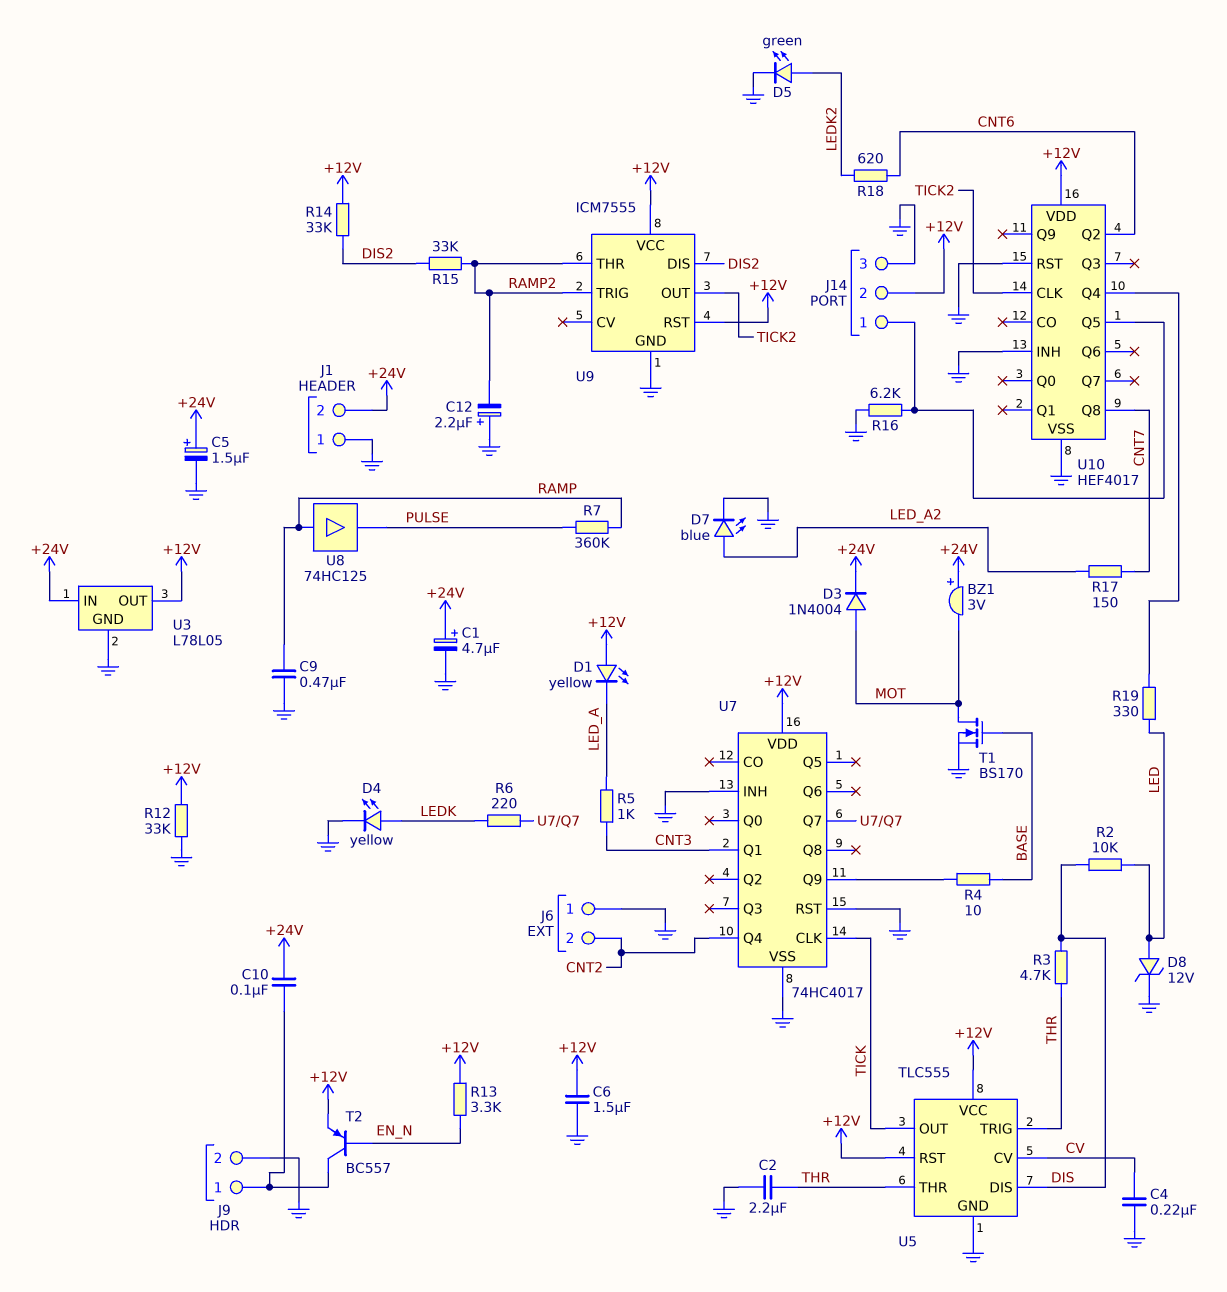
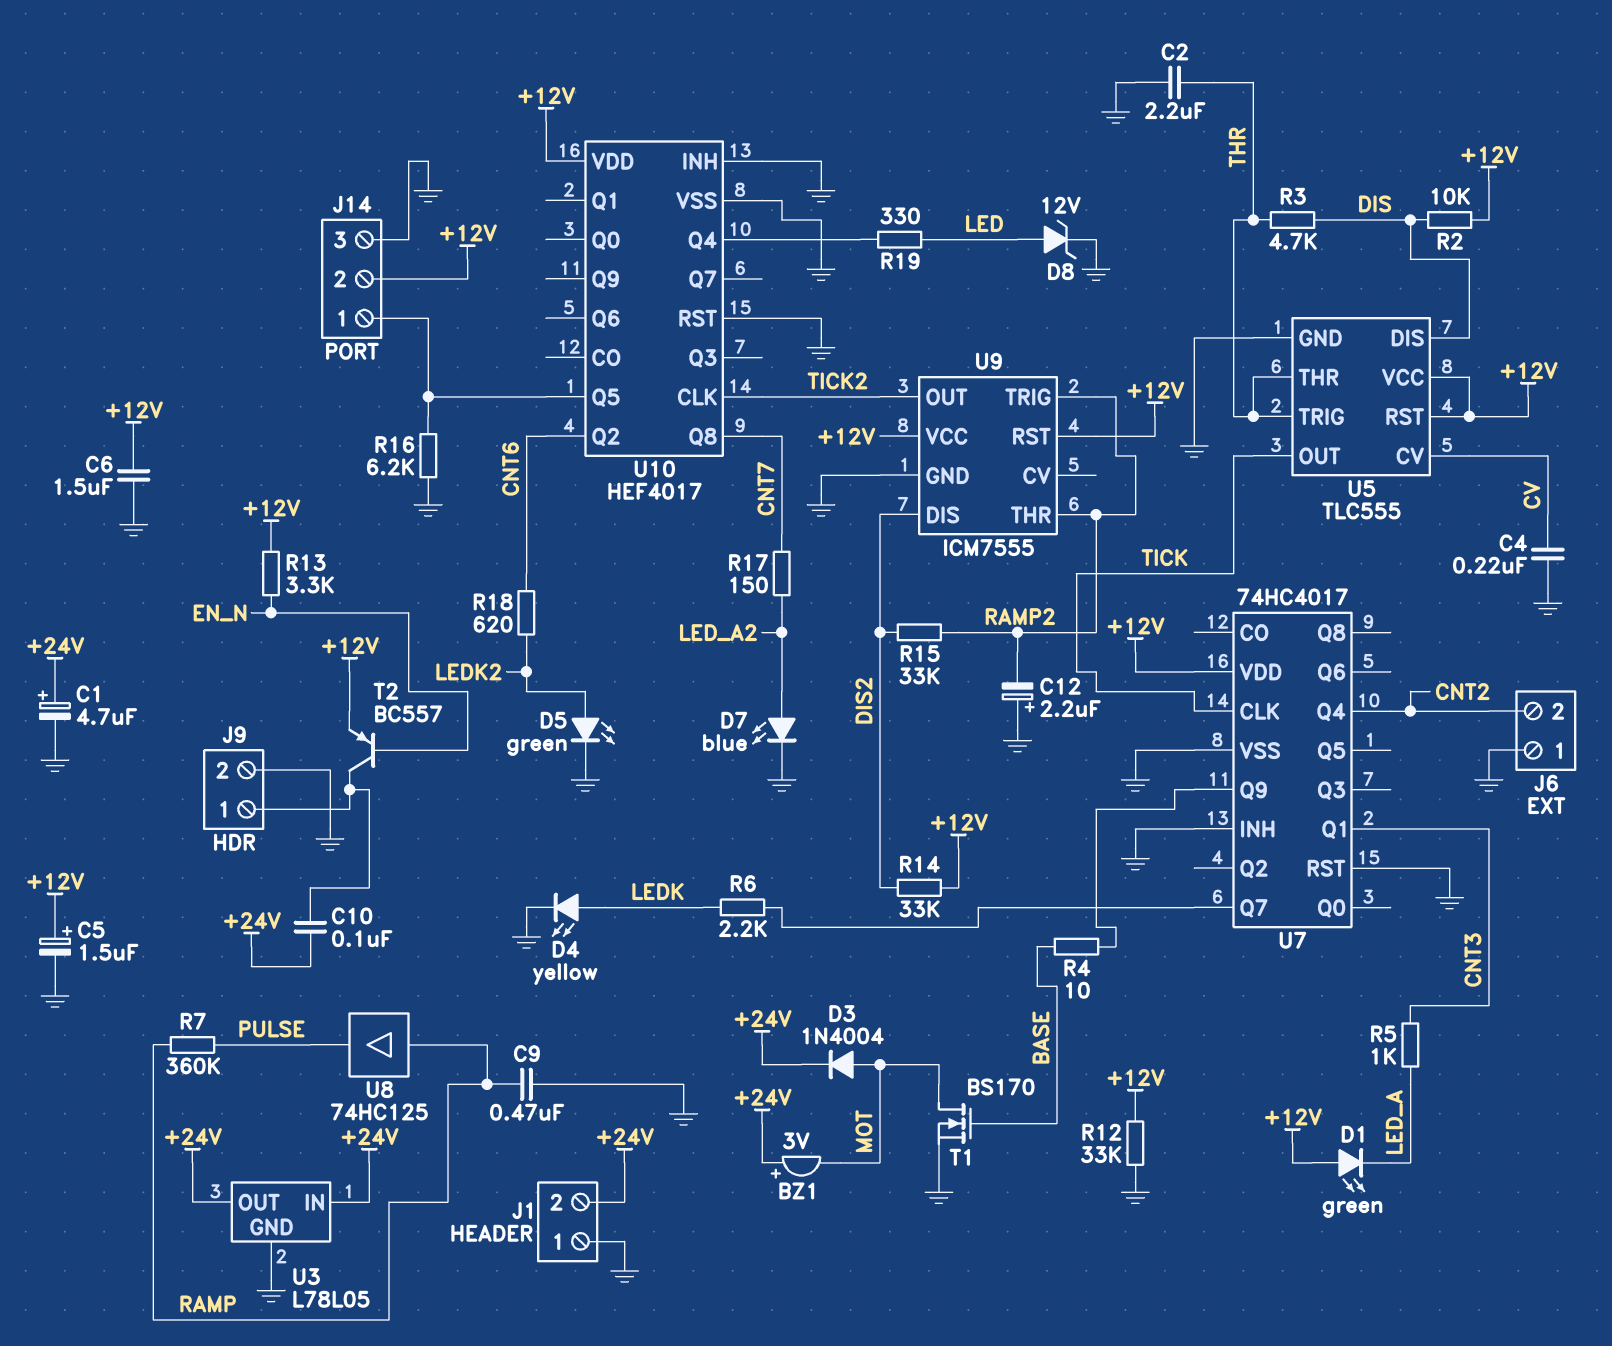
C5: 1.5uF (plus +24V, minus GND) -> 1.5uF (plus +12V, minus GND)
D1: LED yellow (A +12V, K LED_A) -> LED green (A +12V, K LED_A)
R2: 10k (DIS, LED) -> 10k (+12V, DIS)
R6: 220 (LEDK, U7/Q7) -> 2.2k (LEDK, U7/Q7)
U3 pin OUT: +12V -> +24V

